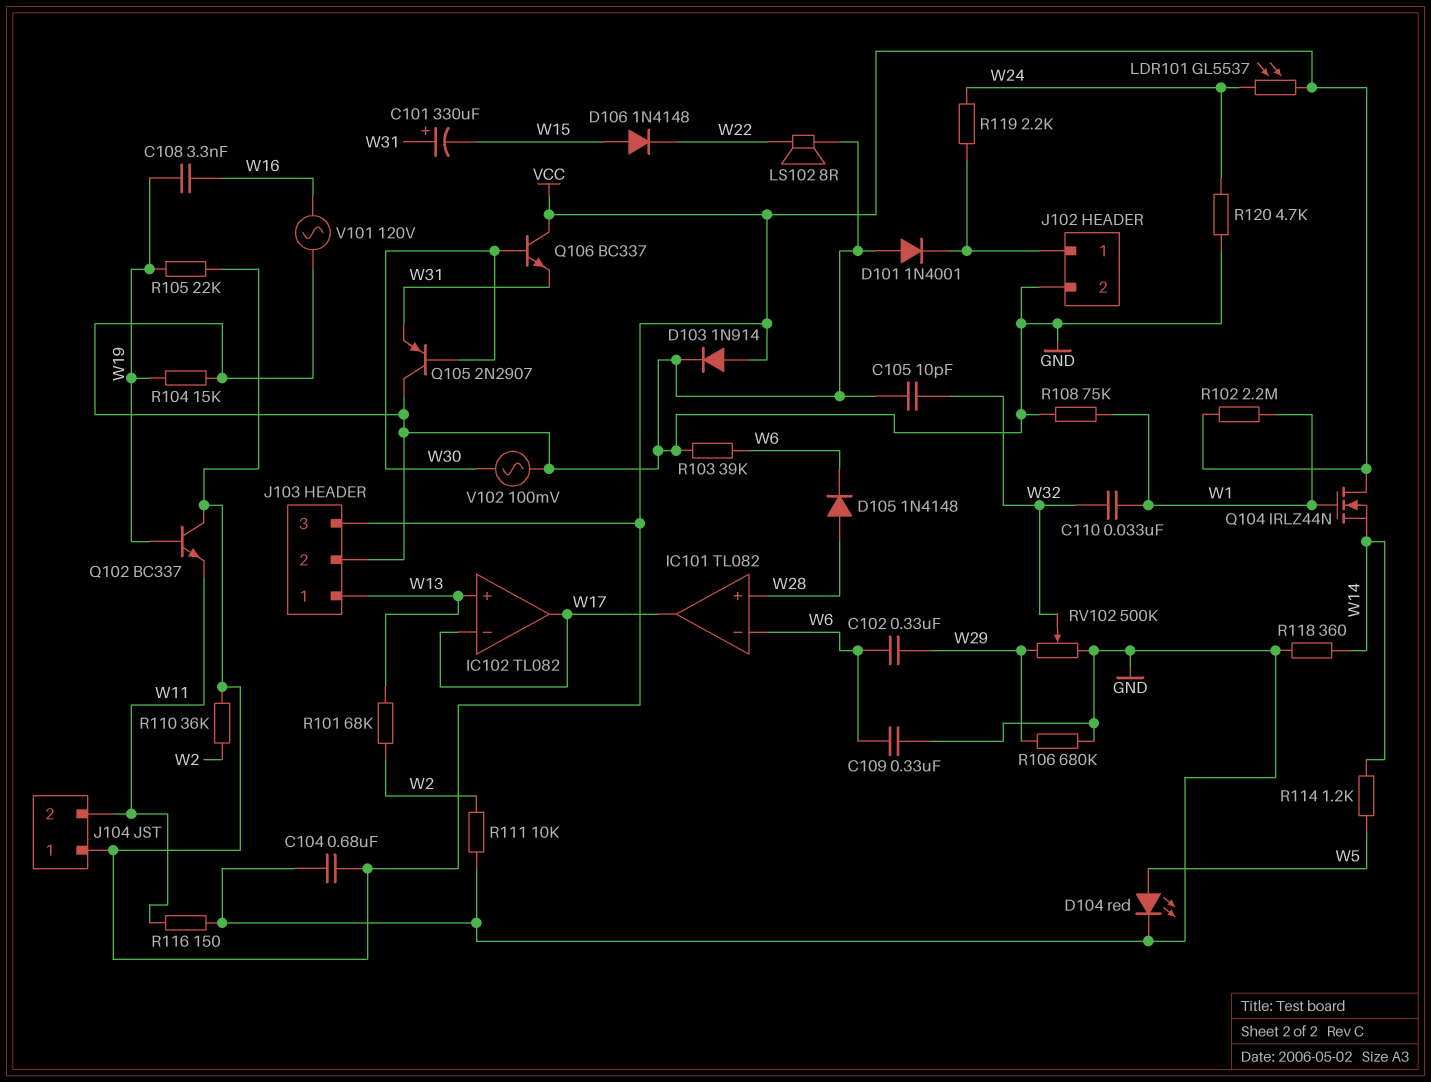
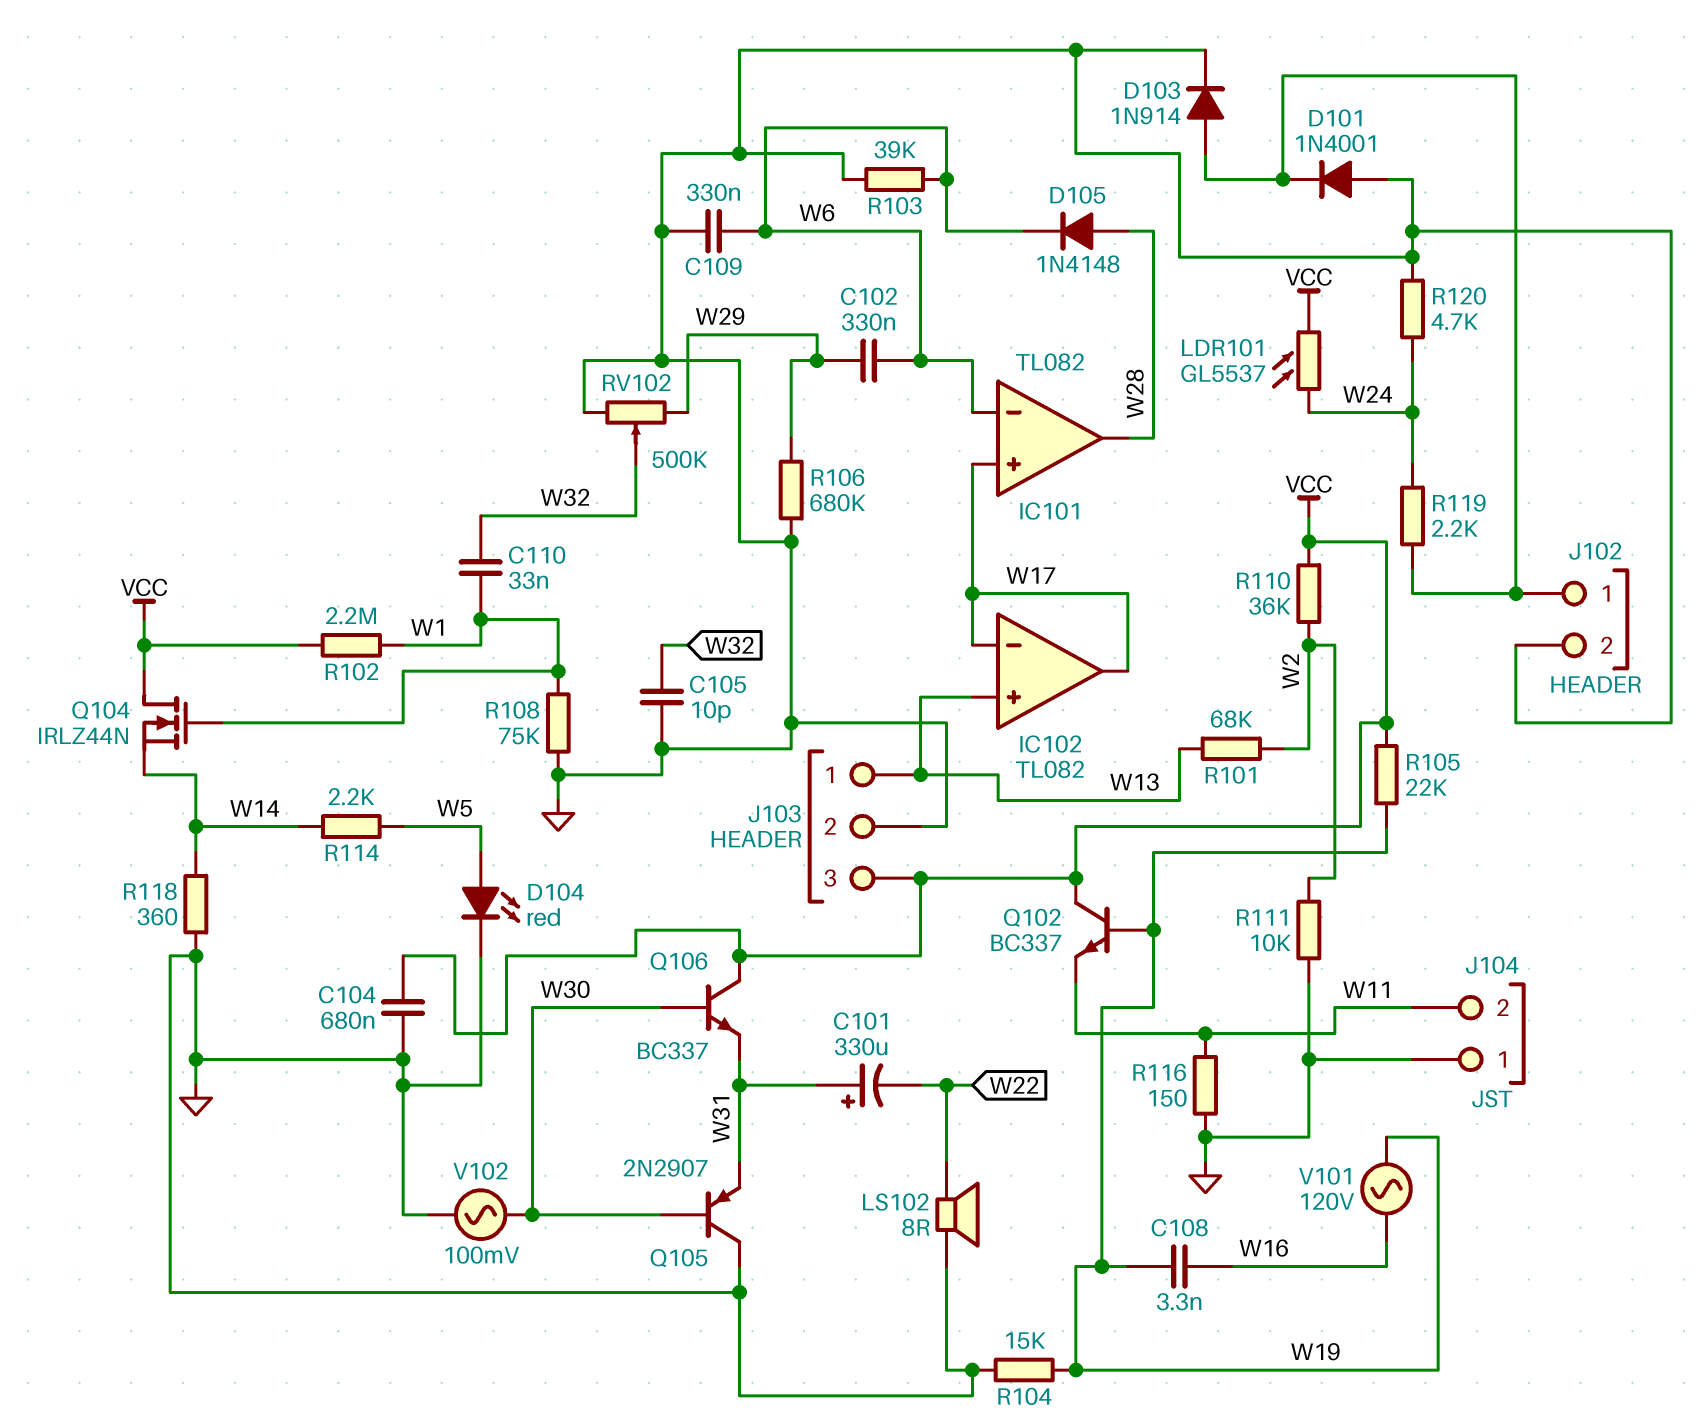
C101: 330uF (plus W31, minus W15) -> 330uF (plus W31, minus W22)
D103: diode 1N914 (A VCC, K GND) -> diode 1N914 (A J102/1, K GND)
D106: diode 1N4148 (A W15, K W22) -> none
IC101 pin in+: W28 -> W17
IC101 pin out: W17 -> W28
J104 pin 1: VCC -> GND
R114: 1.2k (W5, W14) -> 2.2k (W5, W14)
V101: AC 120V (GND, W16) -> AC 120V (W16, W19)

